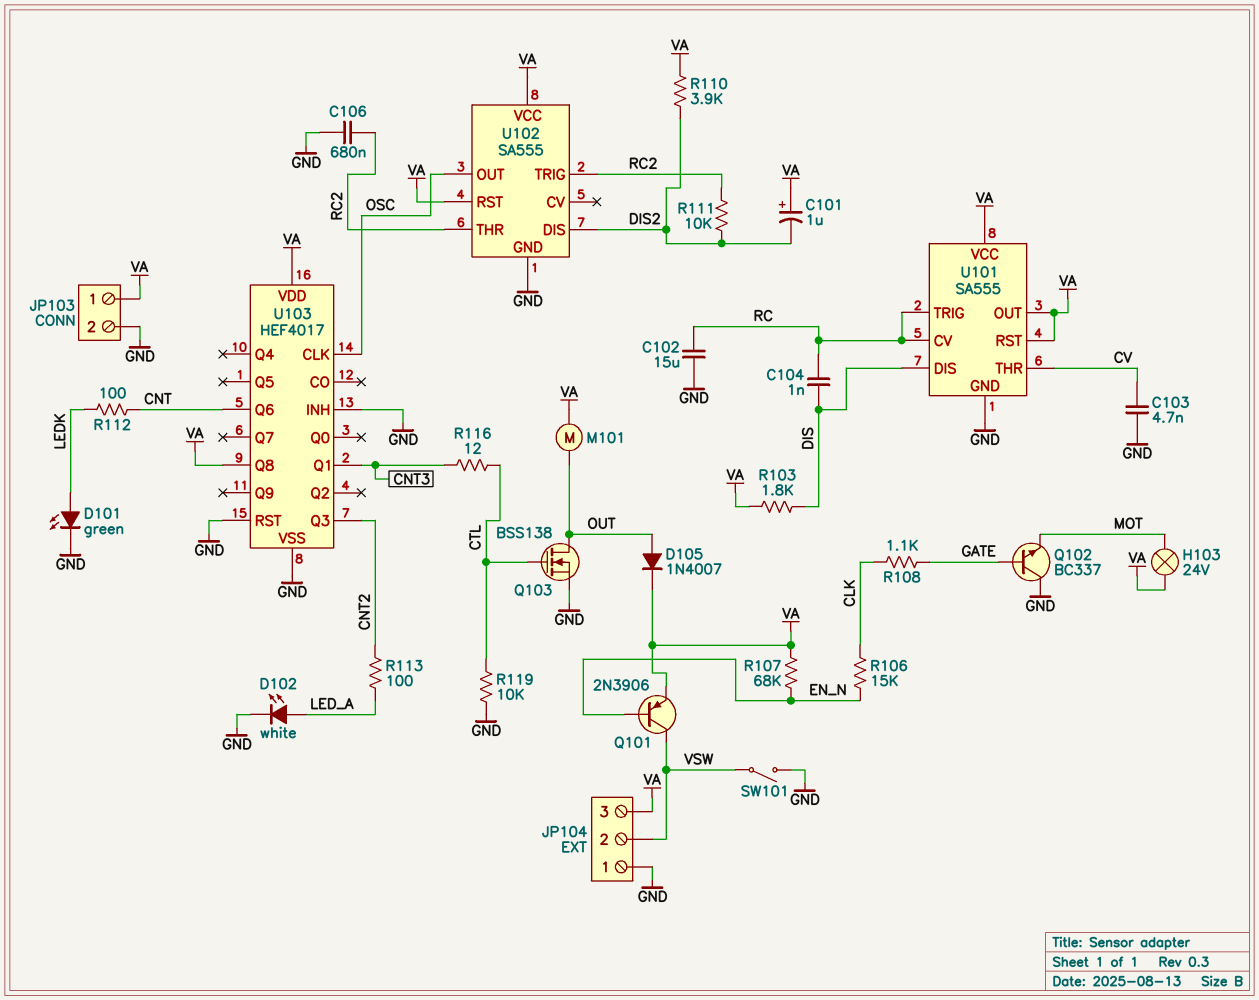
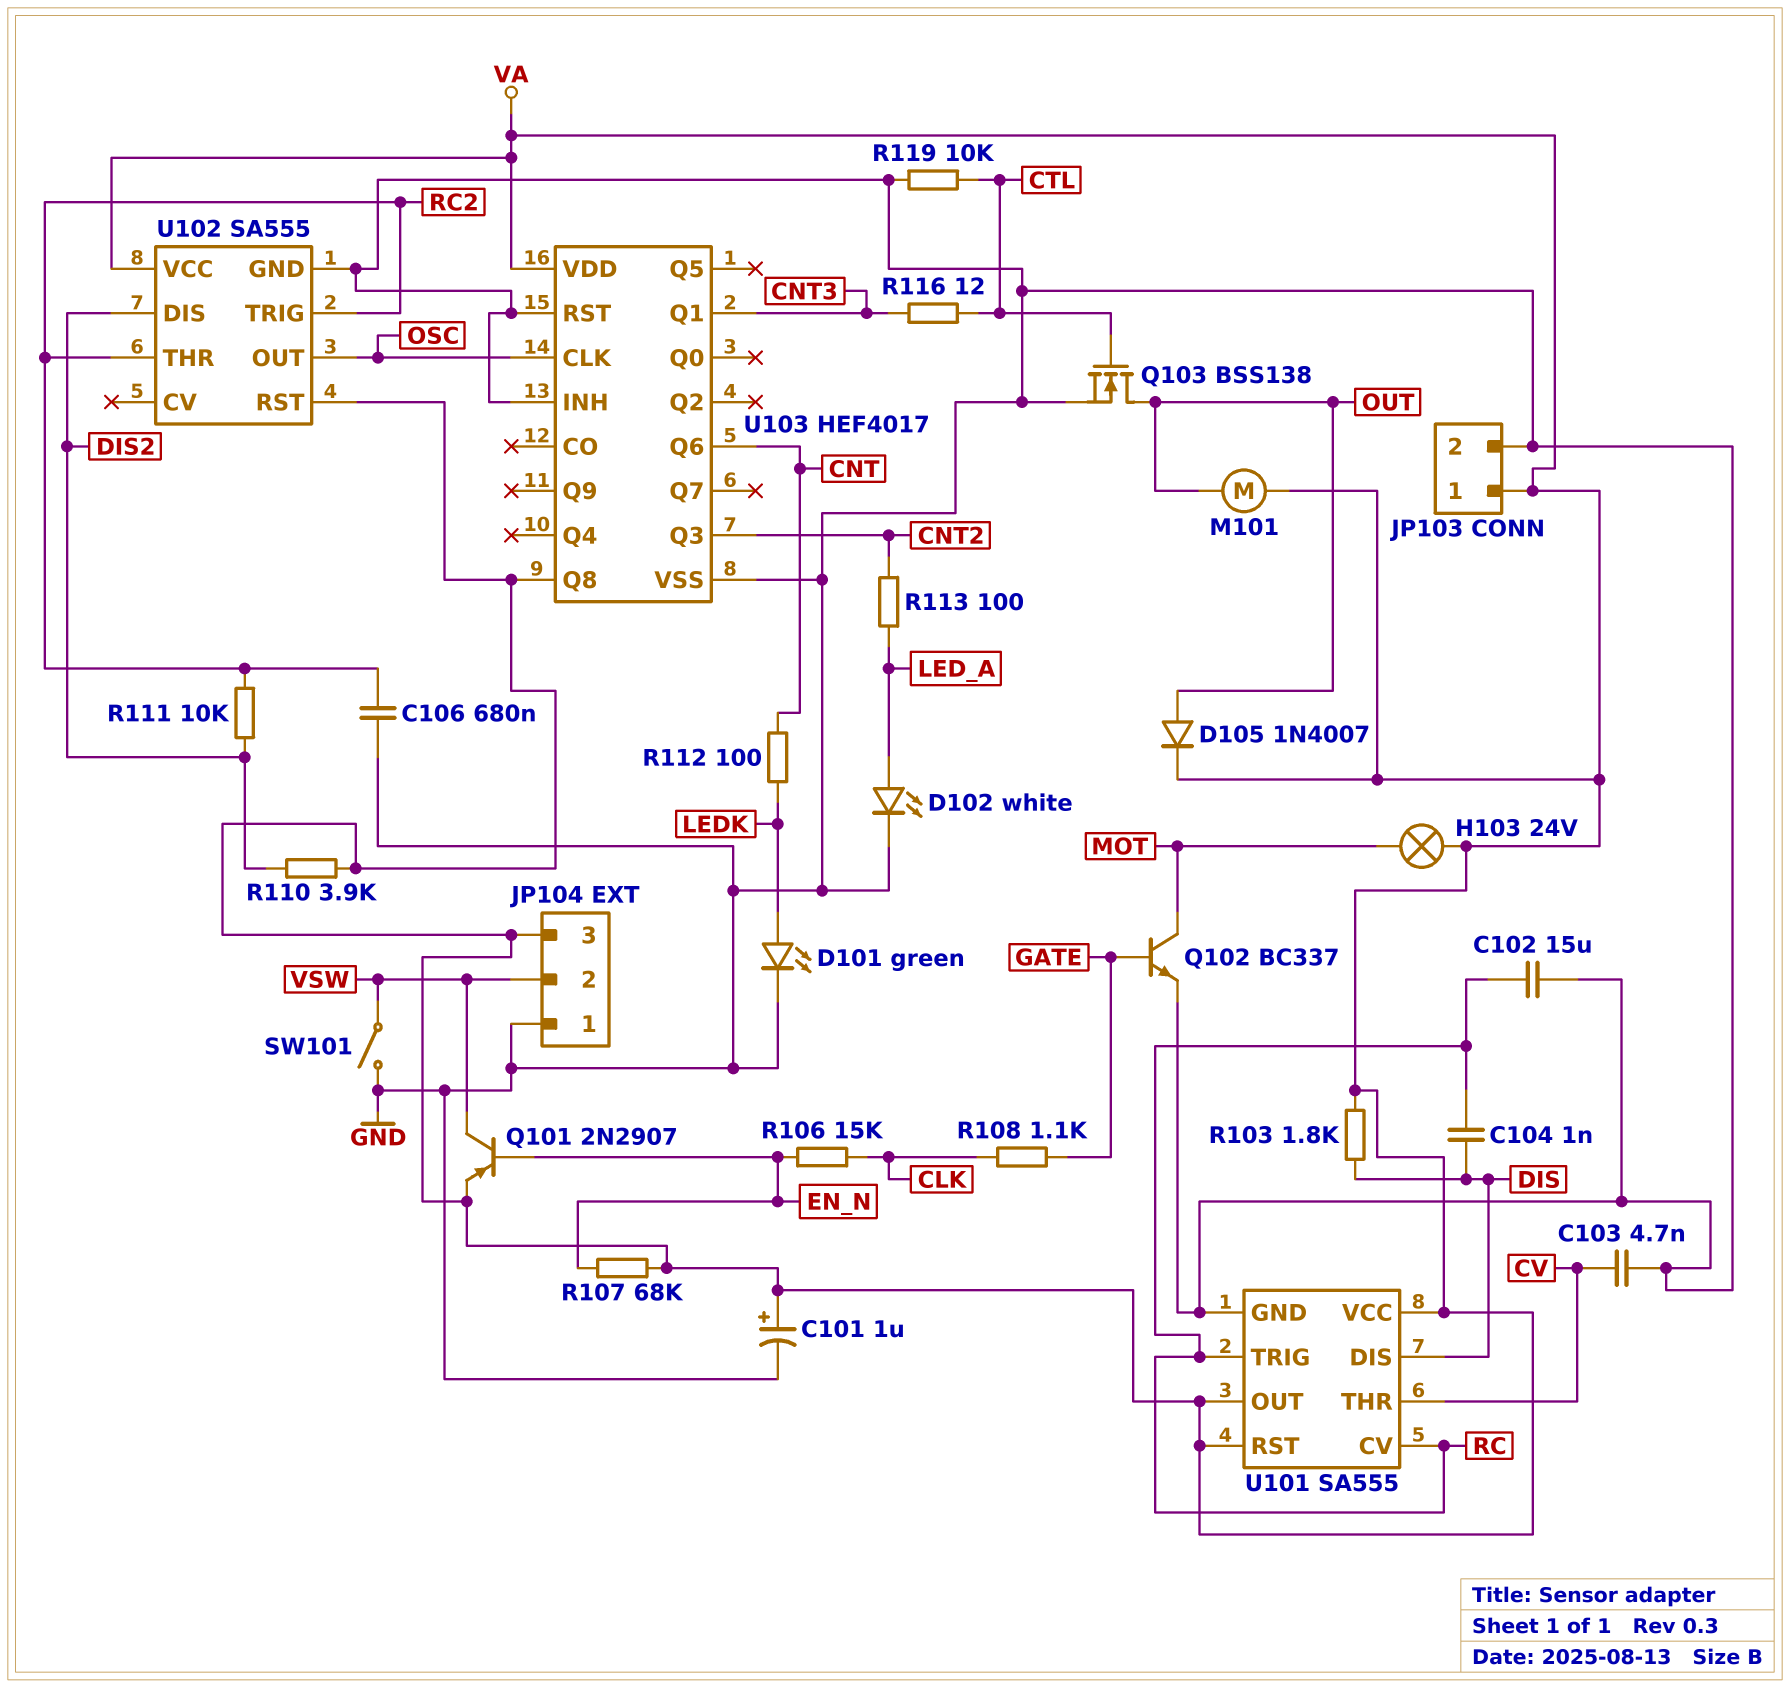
C101: 1uF (plus VA, minus DIS2) -> 1uF (plus VA, minus GND)
Q101: PNP 2N3906 (B EN_N, C VSW, E VA) -> PNP 2N2907 (B EN_N, C VSW, E VA)
Q102: NPN BC337 (B GATE, C GND, E MOT) -> NPN BC337 (B GATE, C MOT, E GND)

